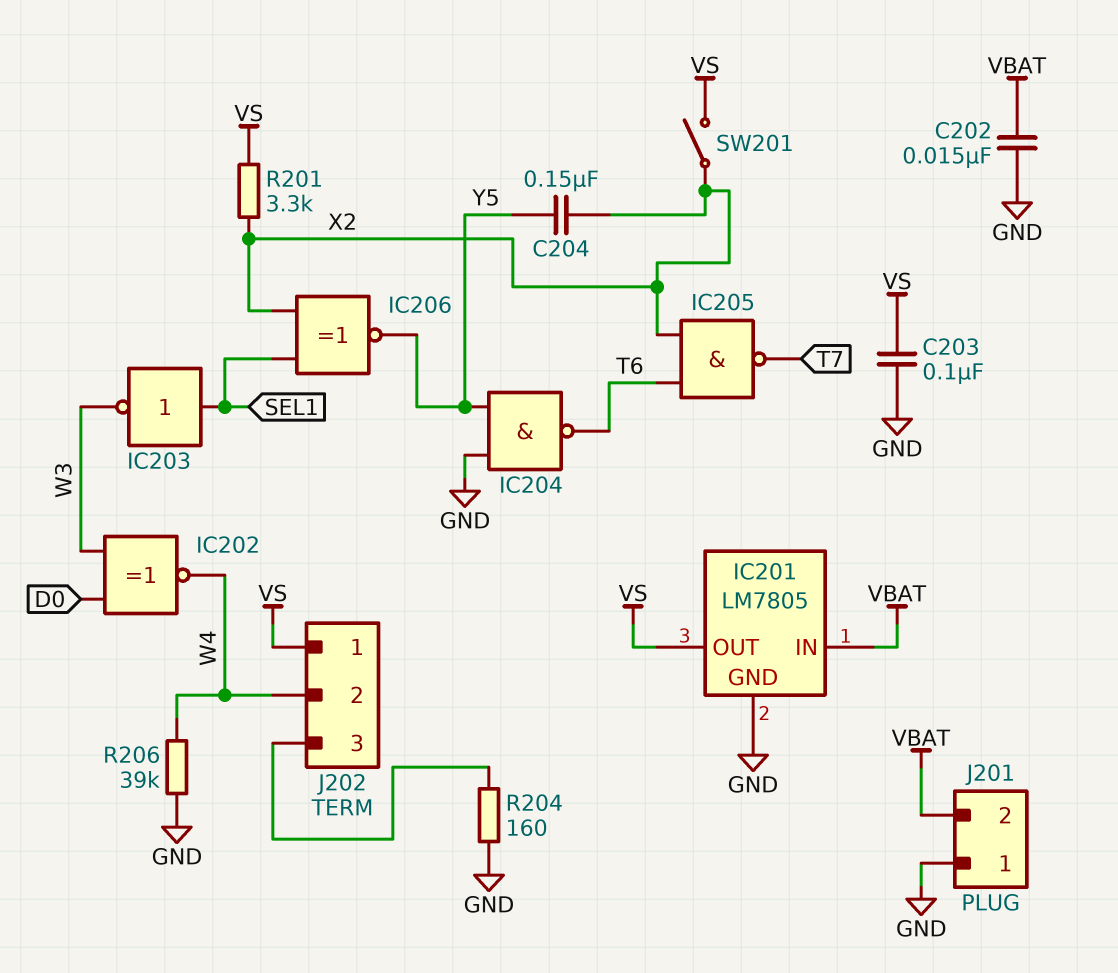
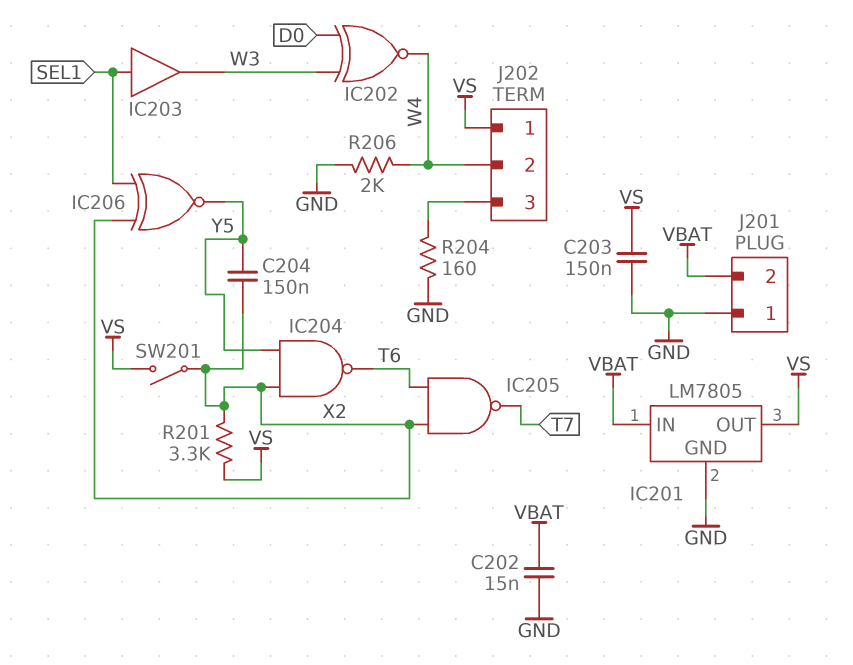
C203: 100nF (GND, VS) -> 150nF (GND, VS)
IC203: NOT (in SEL1, out W3) -> buffer (in SEL1, out W3)
IC204: NAND (in GND, in Y5, out T6) -> NAND (in X2, in Y5, out T6)
R206: 39k (GND, W4) -> 2k (GND, W4)

